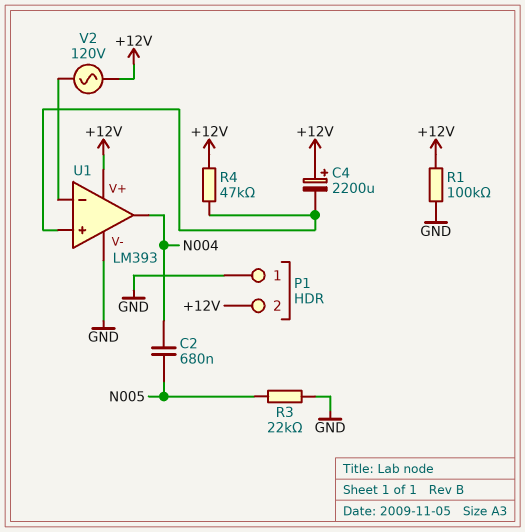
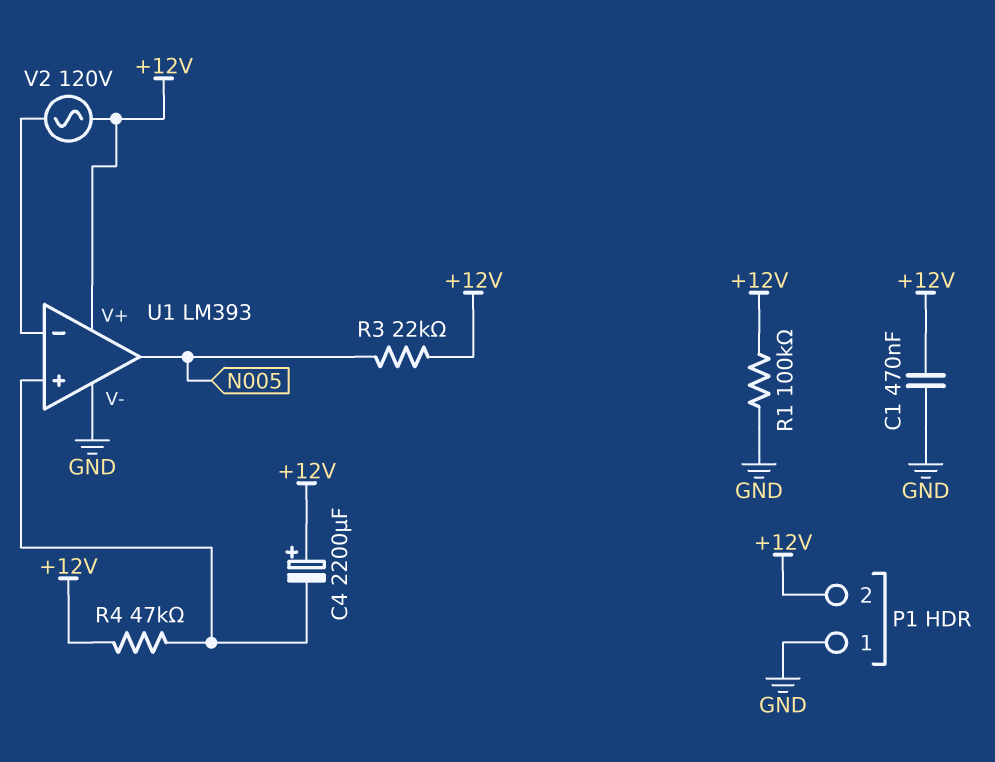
C1: none -> 470nF (+12V, GND)
C2: 680nF (N004, N005) -> none
R3: 22k (GND, N005) -> 22k (+12V, N005)
U1 pin out: N004 -> N005

